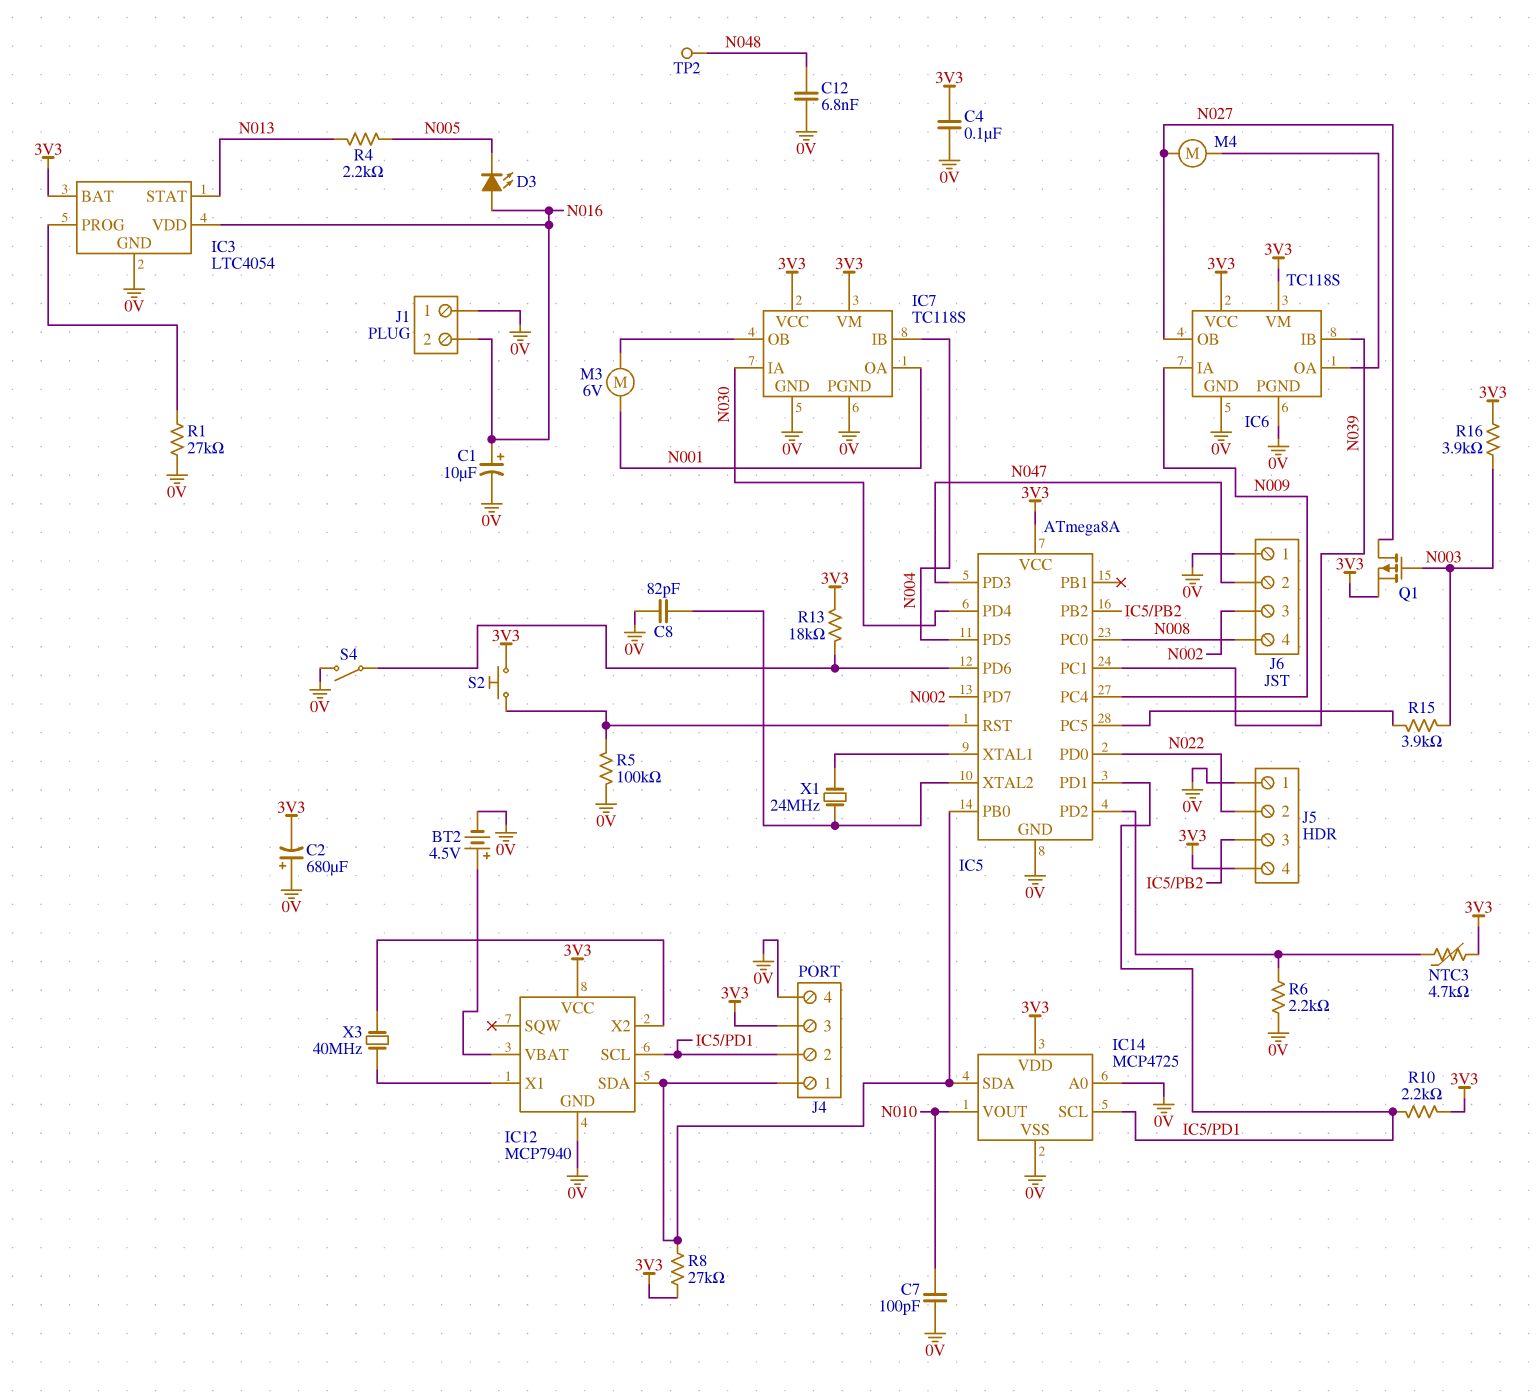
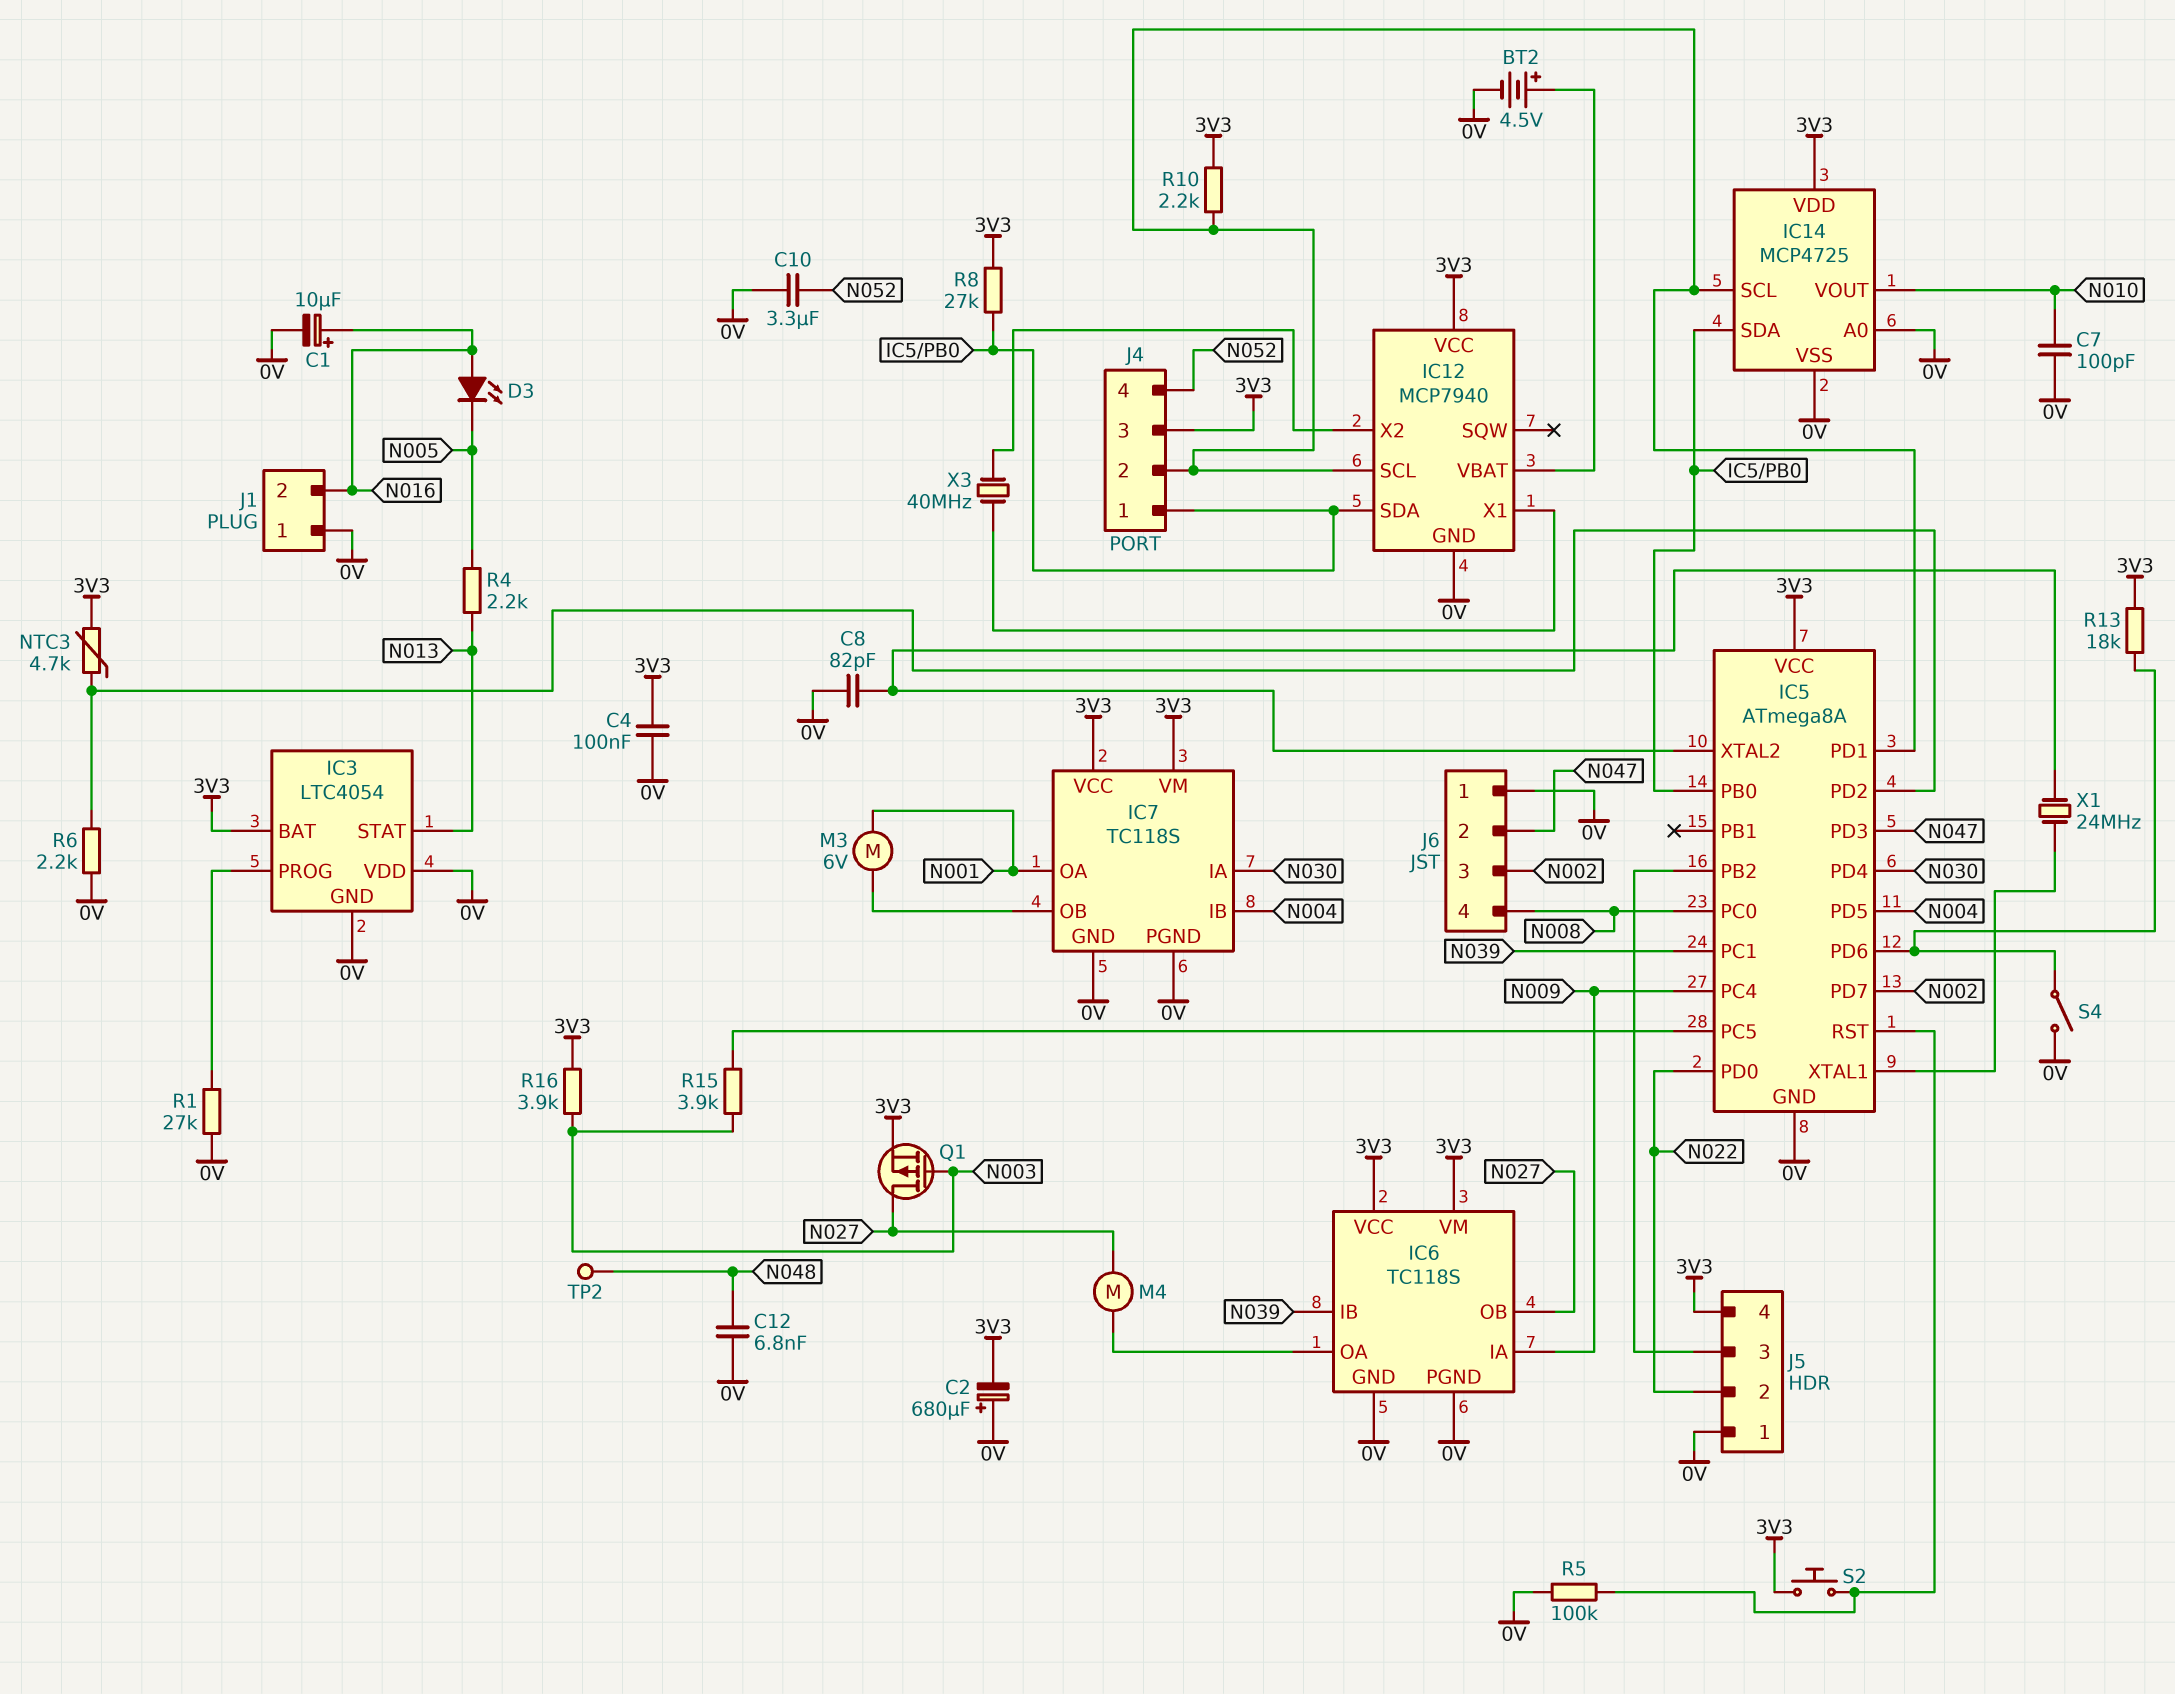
C10: none -> 3.3uF (0V, N052)
IC3 pin VDD: N016 -> 0V
J4 pin 4: 0V -> N052

